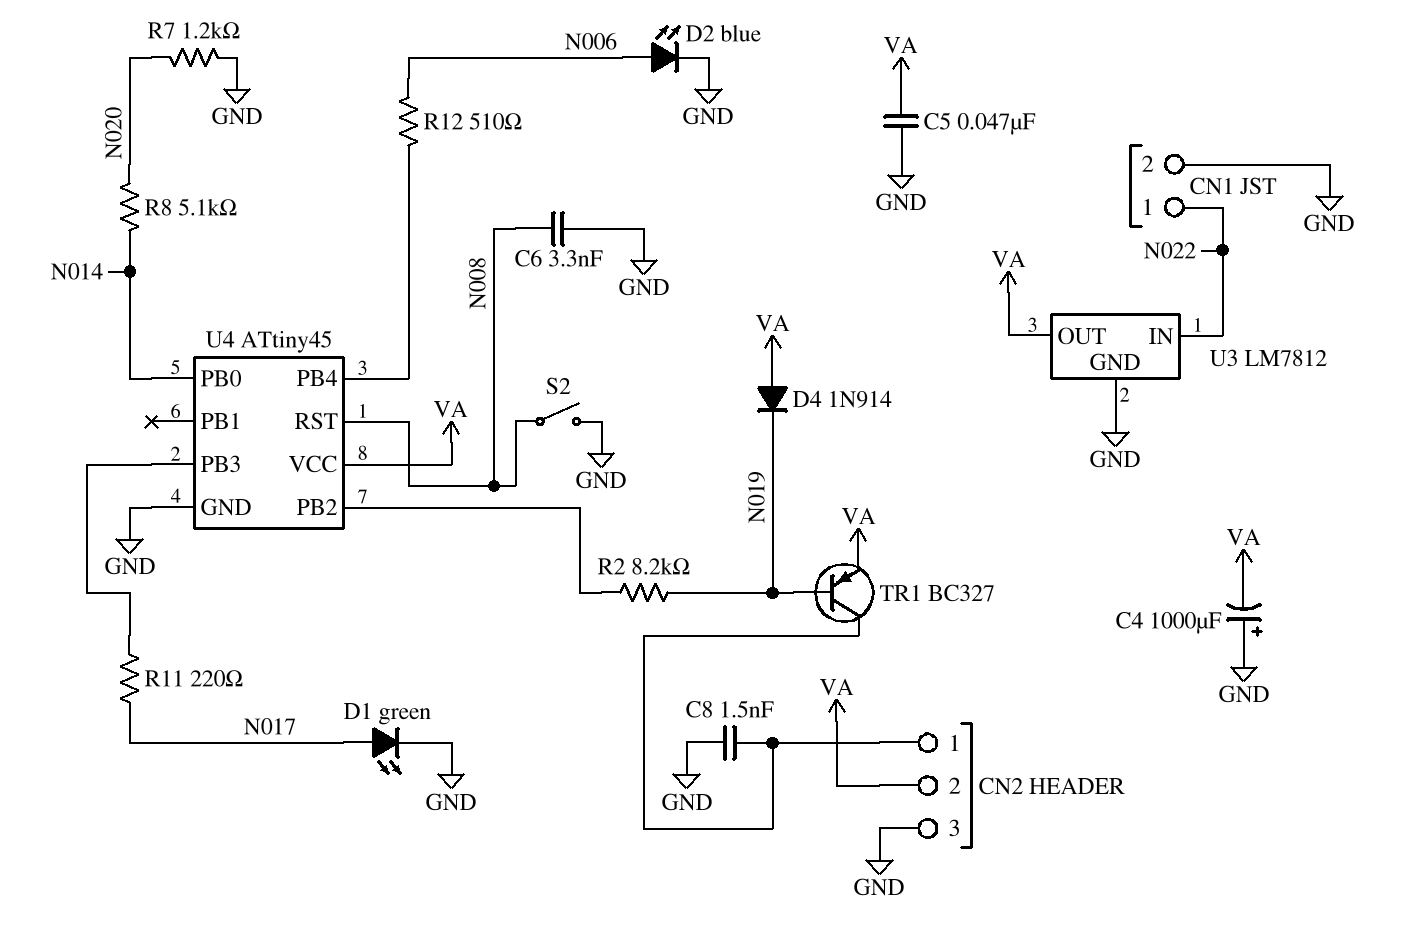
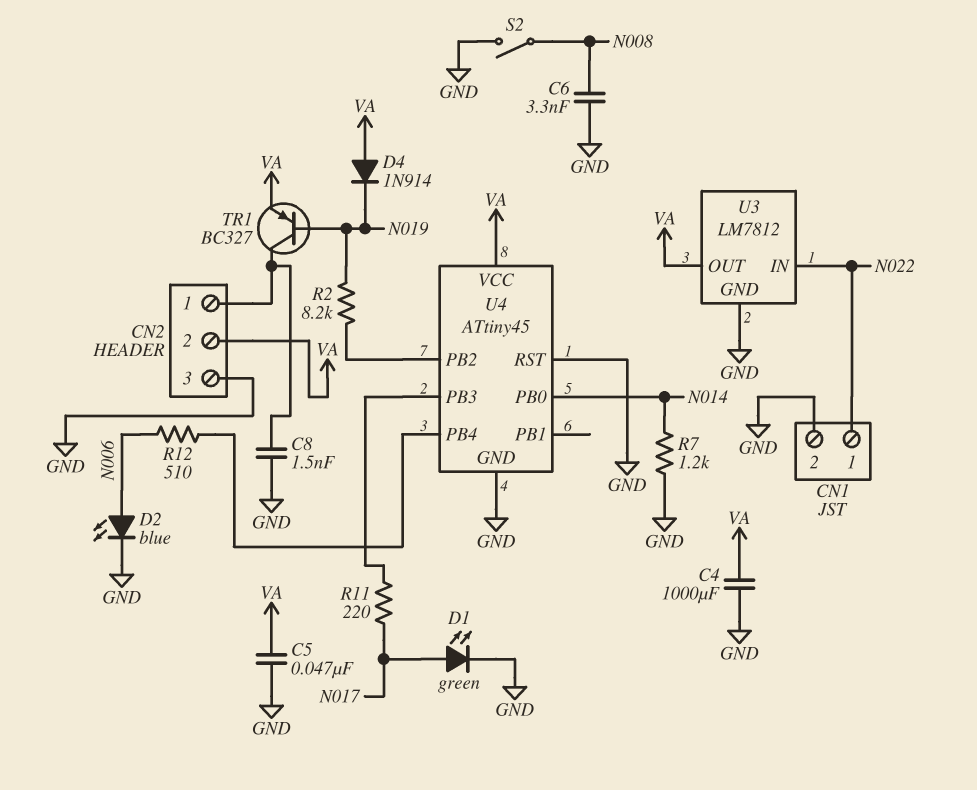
C4: 1000uF (plus GND, minus VA) -> 1000uF (GND, VA)
R7: 1.2k (GND, N020) -> 1.2k (GND, N014)
R8: 5.1k (N014, N020) -> none
U4 pin RST: N008 -> GND

